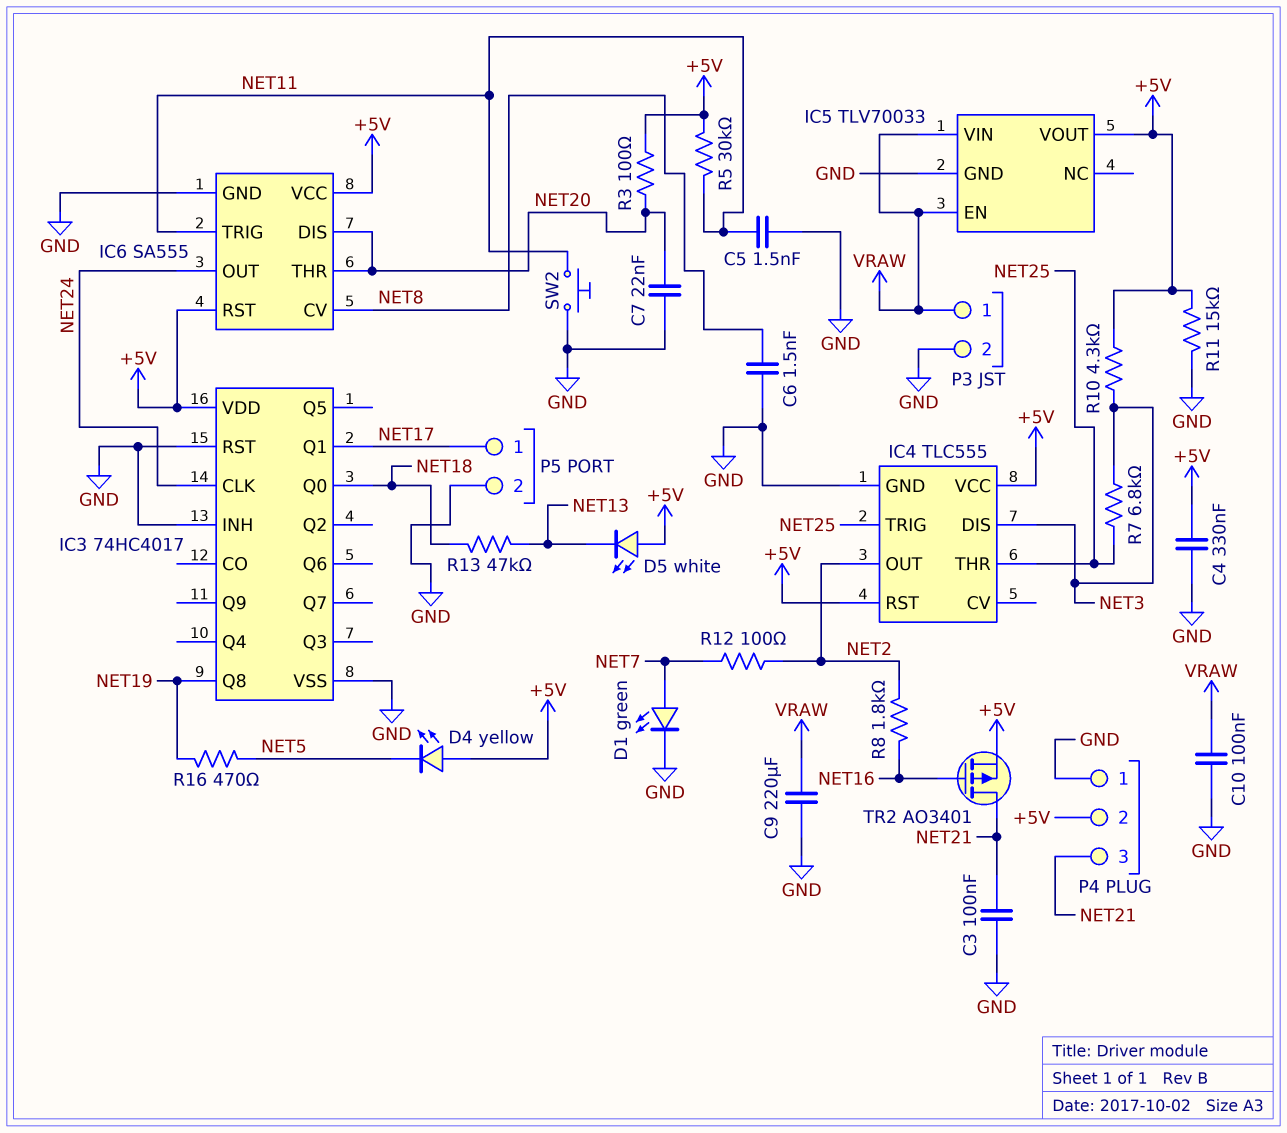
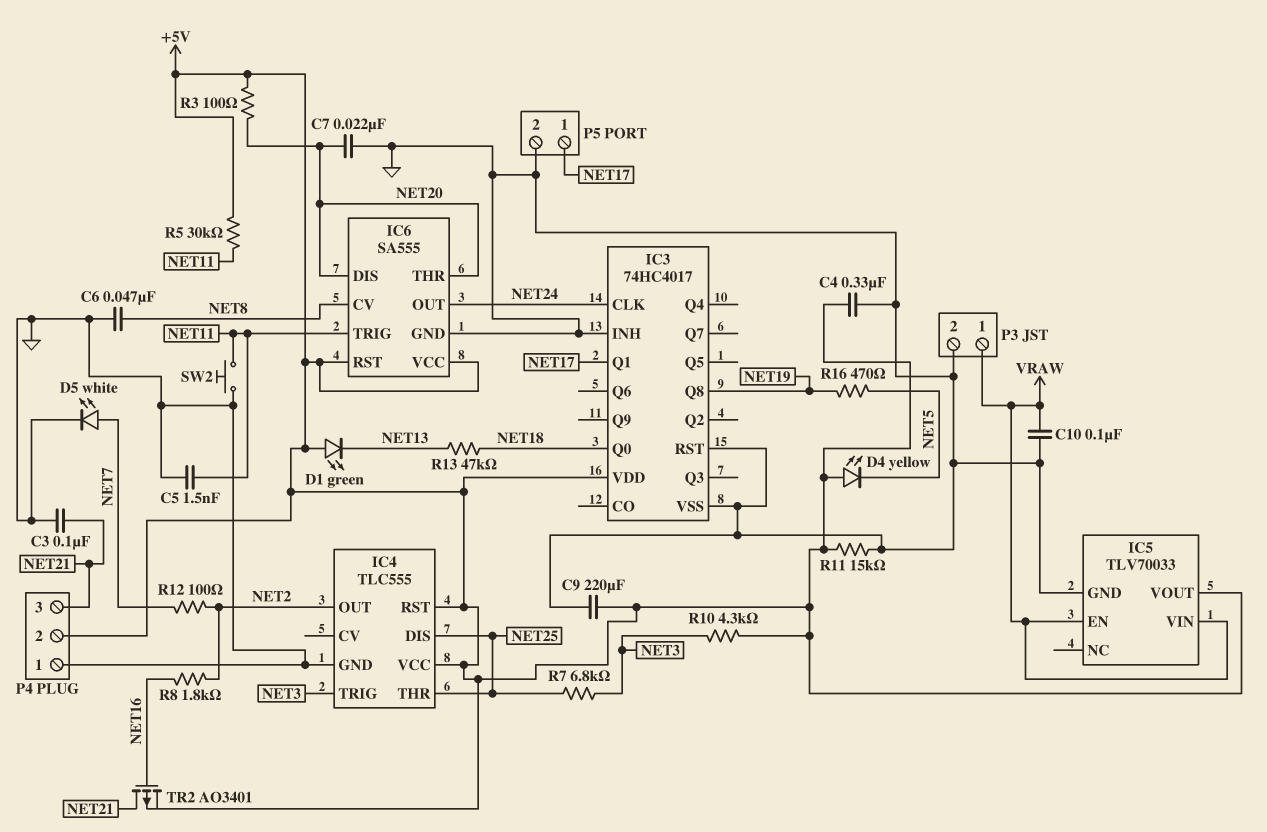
C6: 1.5nF (GND, NET8) -> 47nF (GND, NET8)
C9: 220uF (GND, VRAW) -> 220uF (+5V, GND)
D1: LED green (A NET7, K GND) -> LED green (A +5V, K NET13)
D5: LED white (A +5V, K NET13) -> LED white (A NET7, K GND)
IC4 pin DIS: NET3 -> NET25
IC4 pin TRIG: NET25 -> NET3

